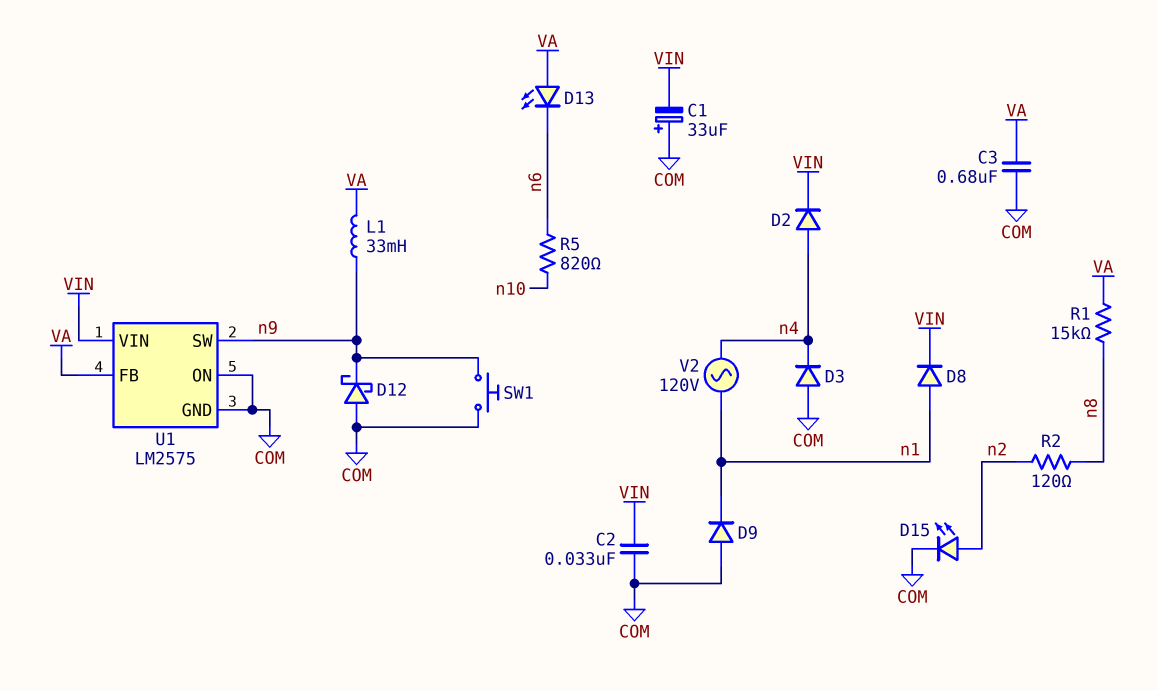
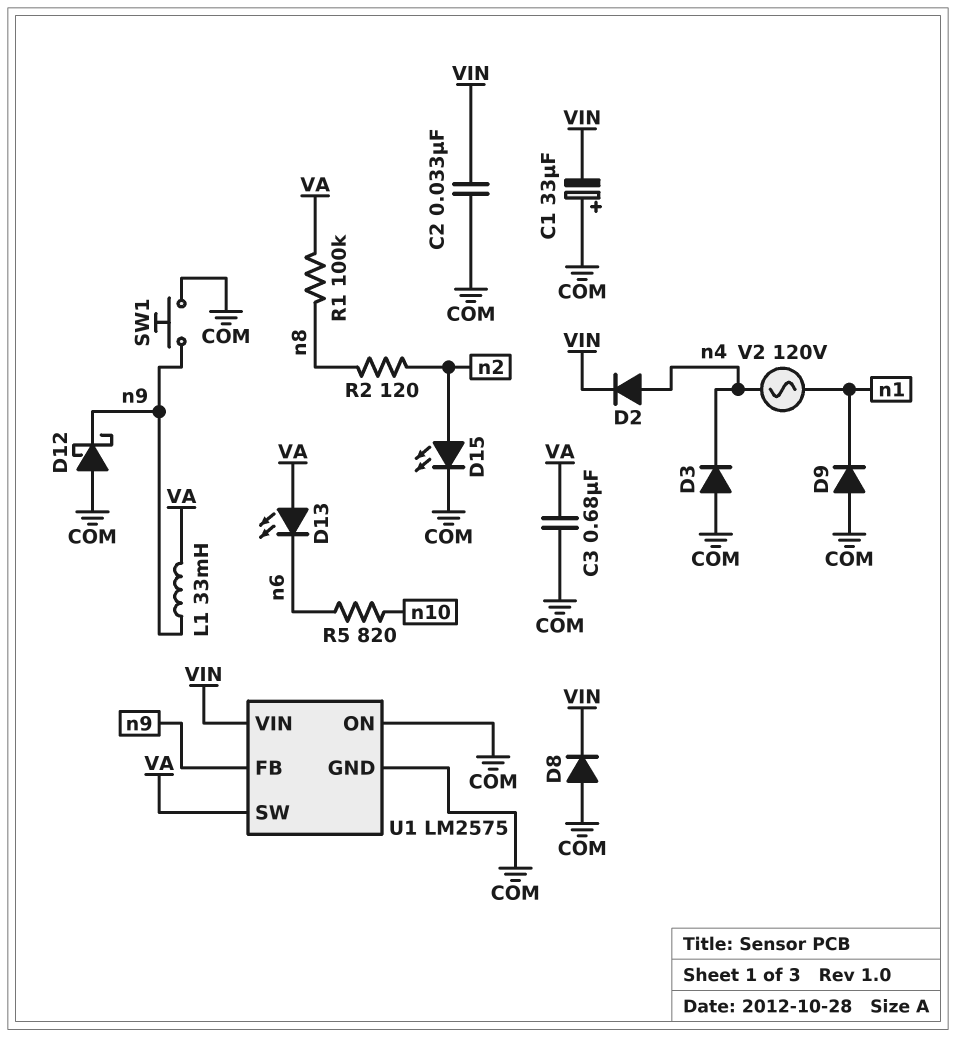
D8: diode (A n1, K VIN) -> diode (A COM, K VIN)
R1: 15k (VA, n8) -> 100k (VA, n8)
U1 pin FB: VA -> n9
U1 pin SW: n9 -> VA

